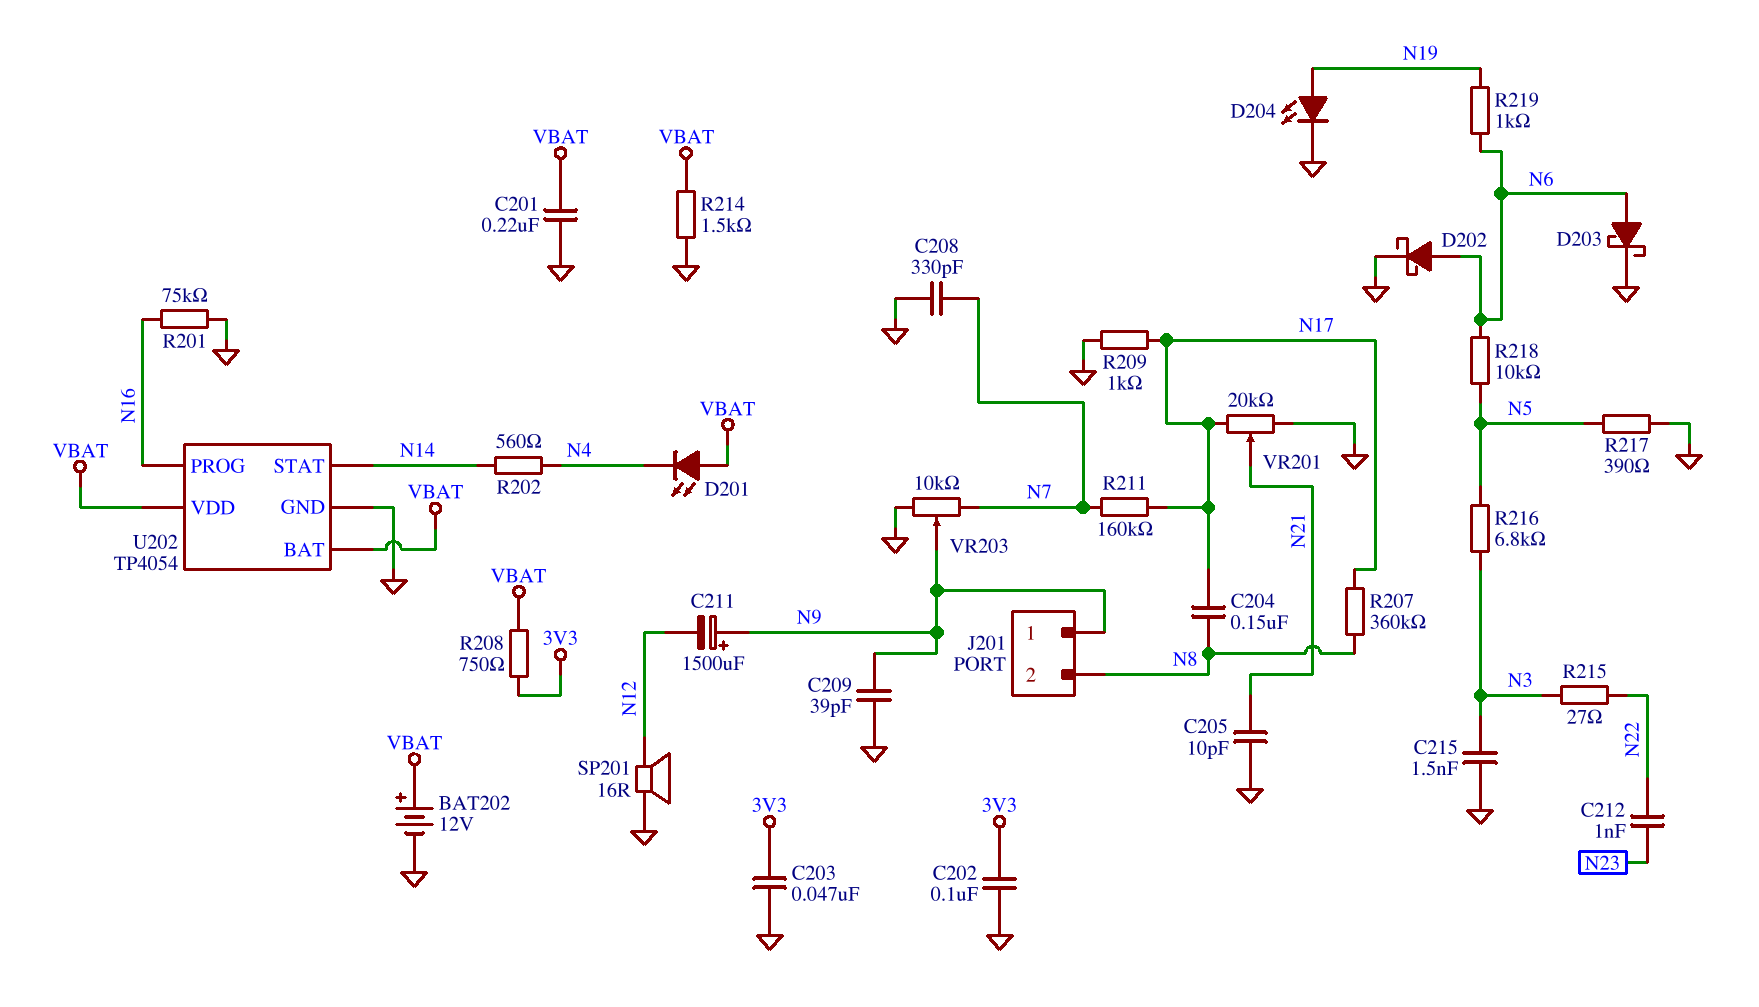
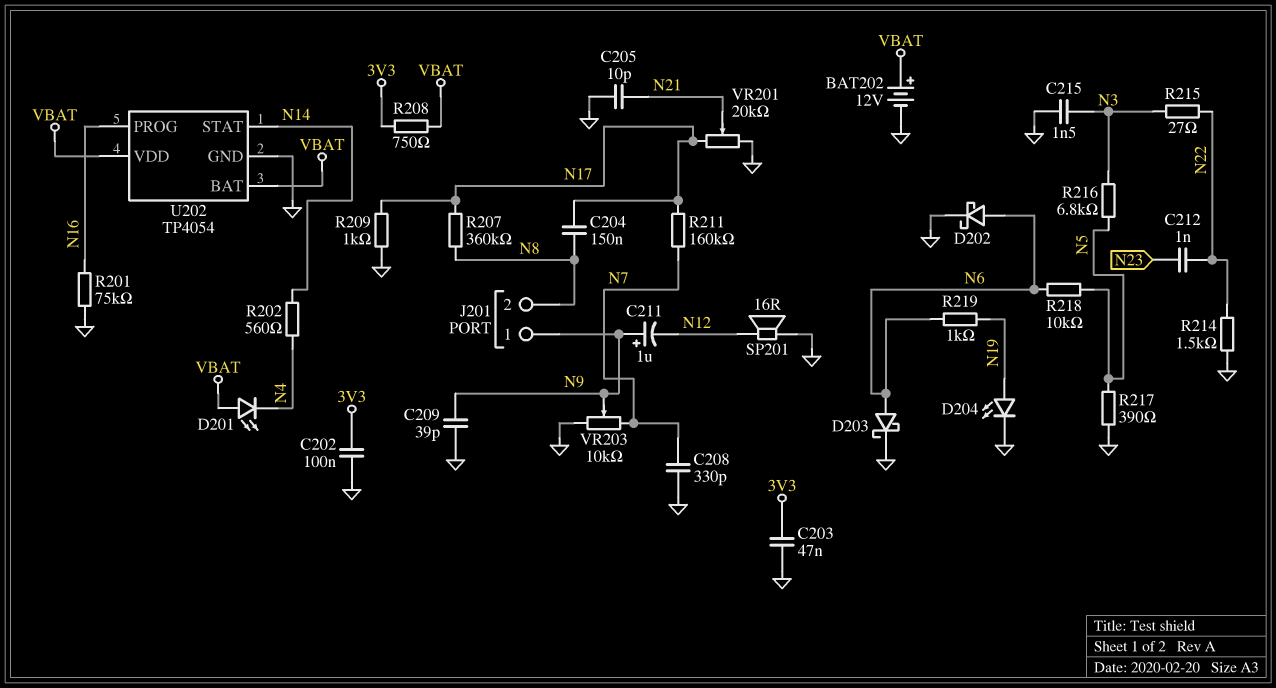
C201: 220nF (GND, VBAT) -> none
C211: 1500uF (plus N9, minus N12) -> 1uF (plus N9, minus N12)
R214: 1.5k (GND, VBAT) -> 1.5k (GND, N22)

